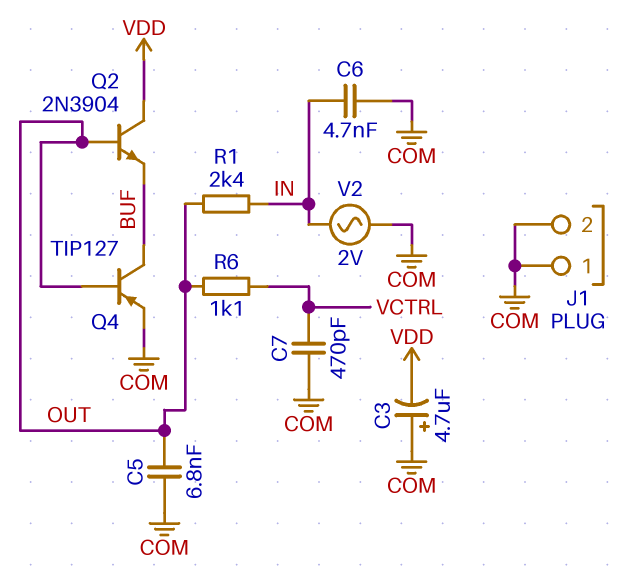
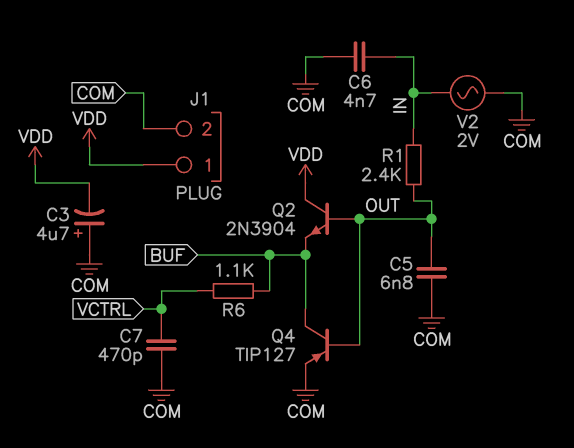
J1 pin 1: COM -> VDD
R6: 1.1k (OUT, VCTRL) -> 1.1k (BUF, VCTRL)

